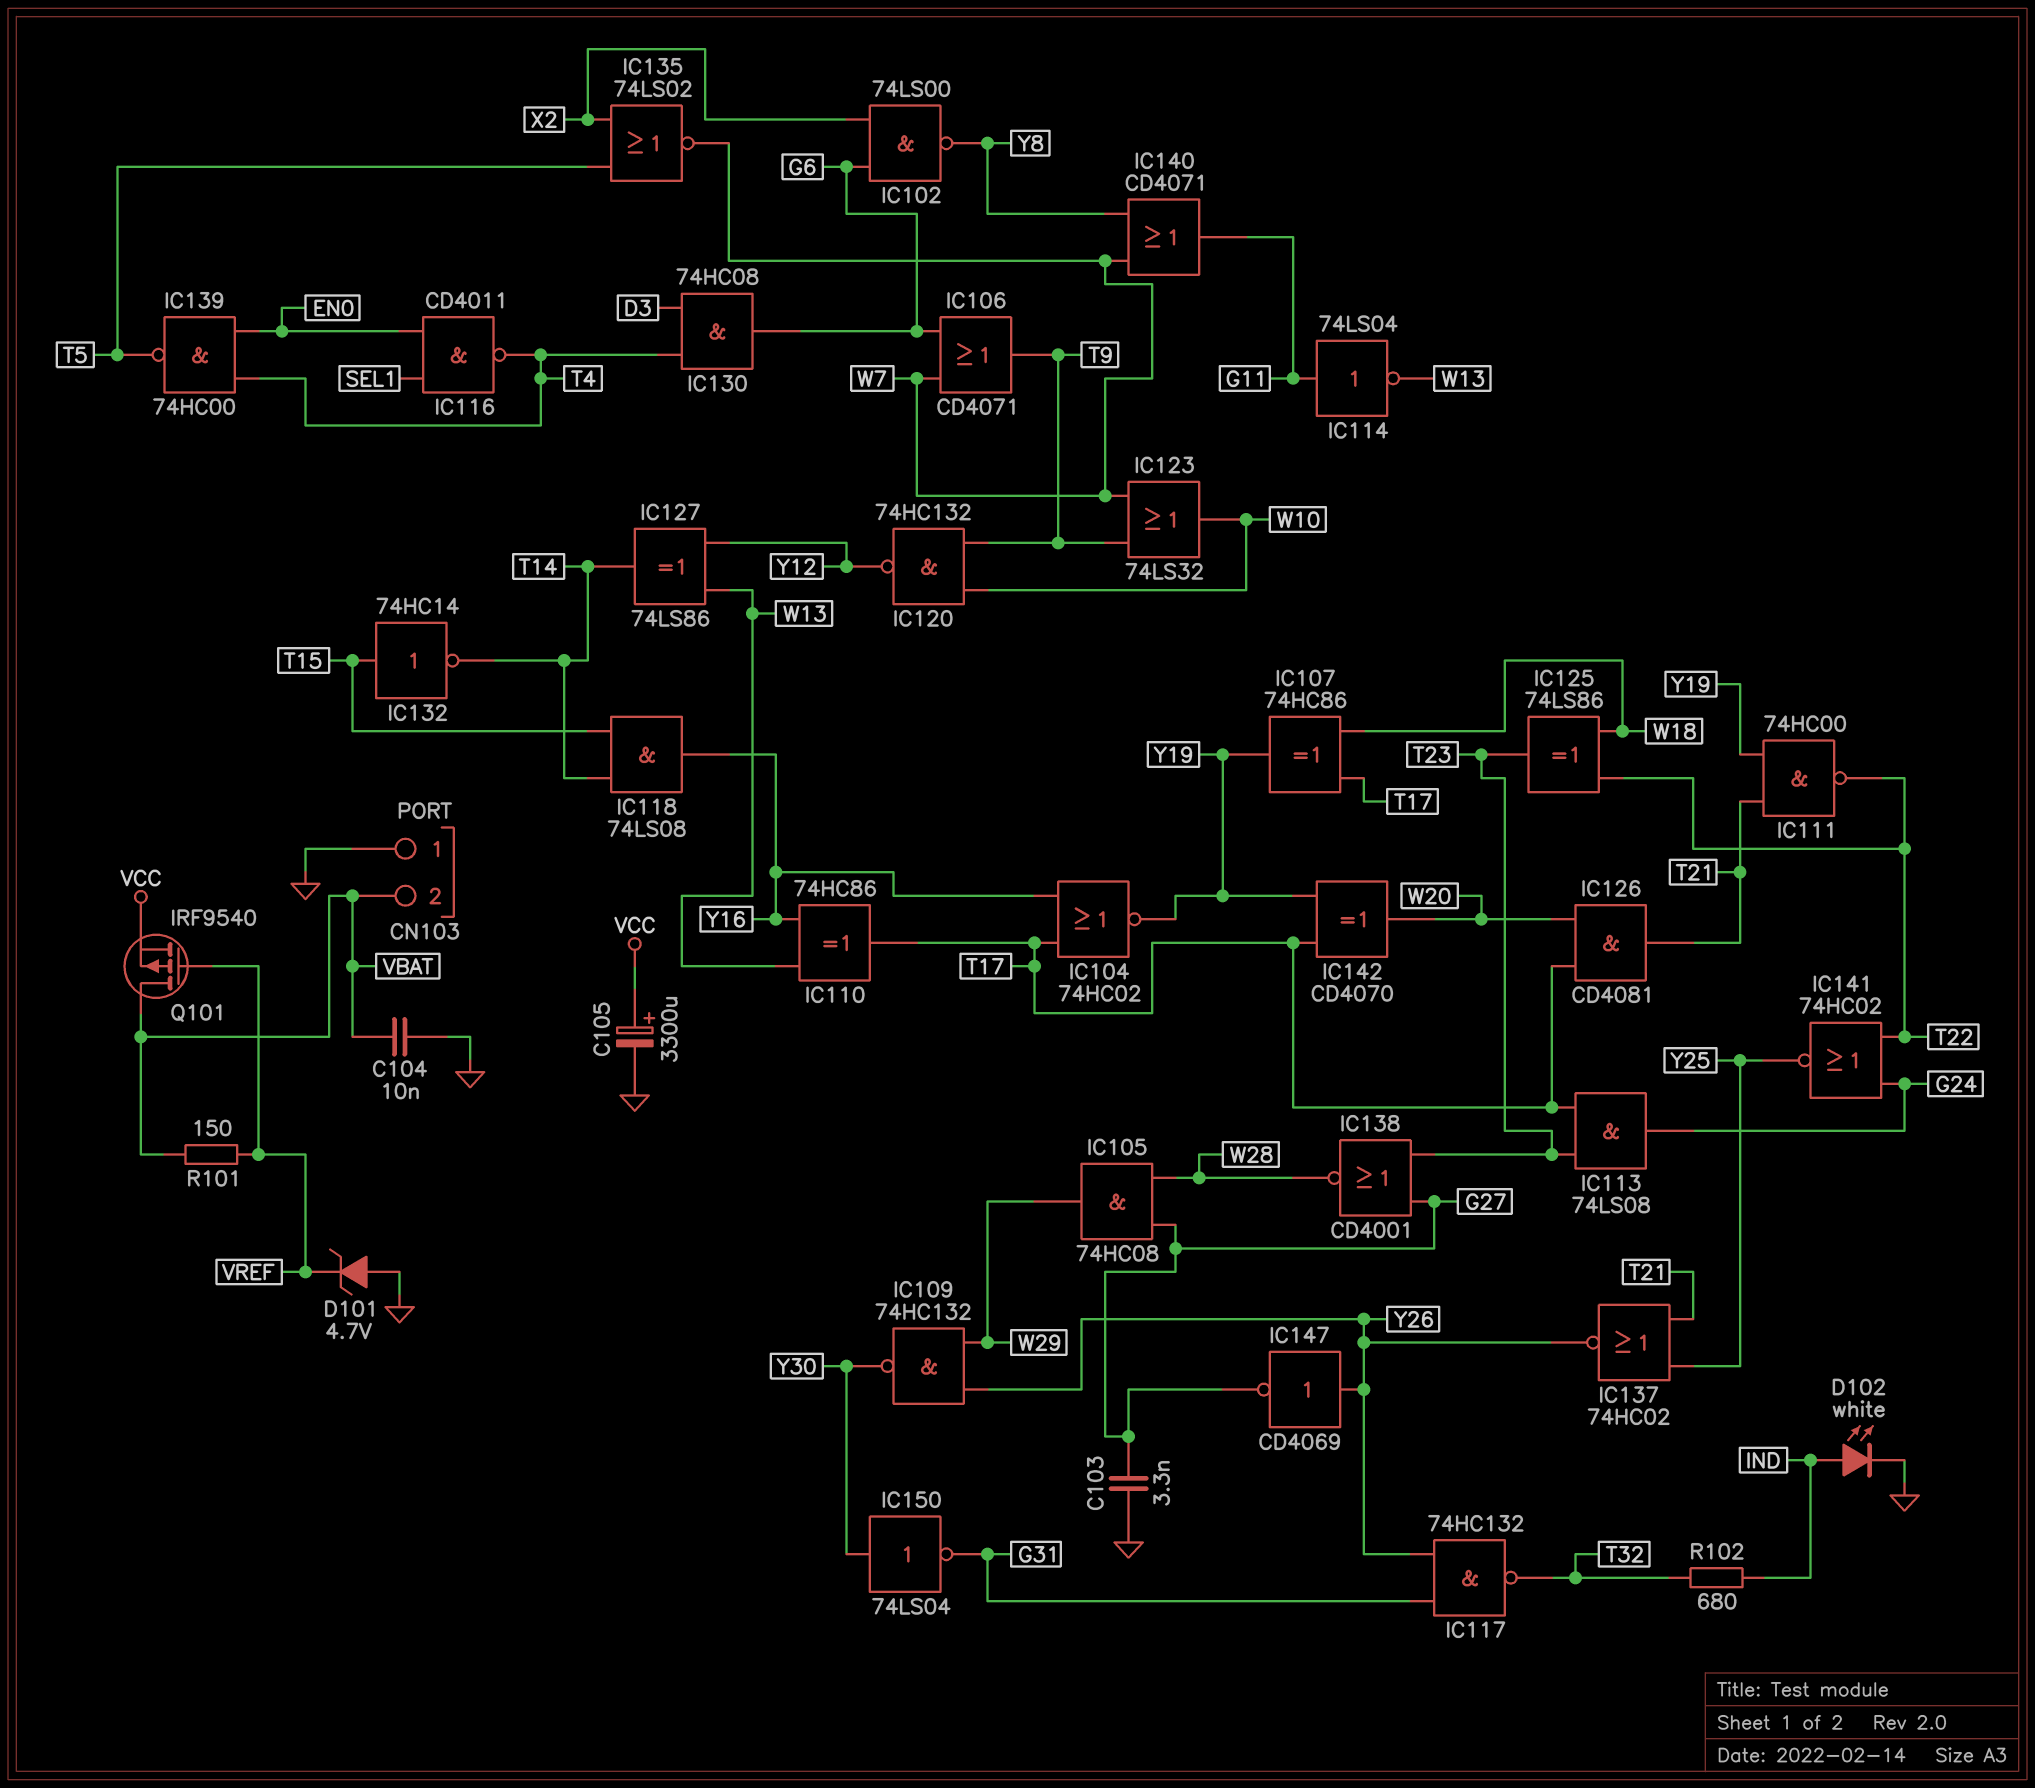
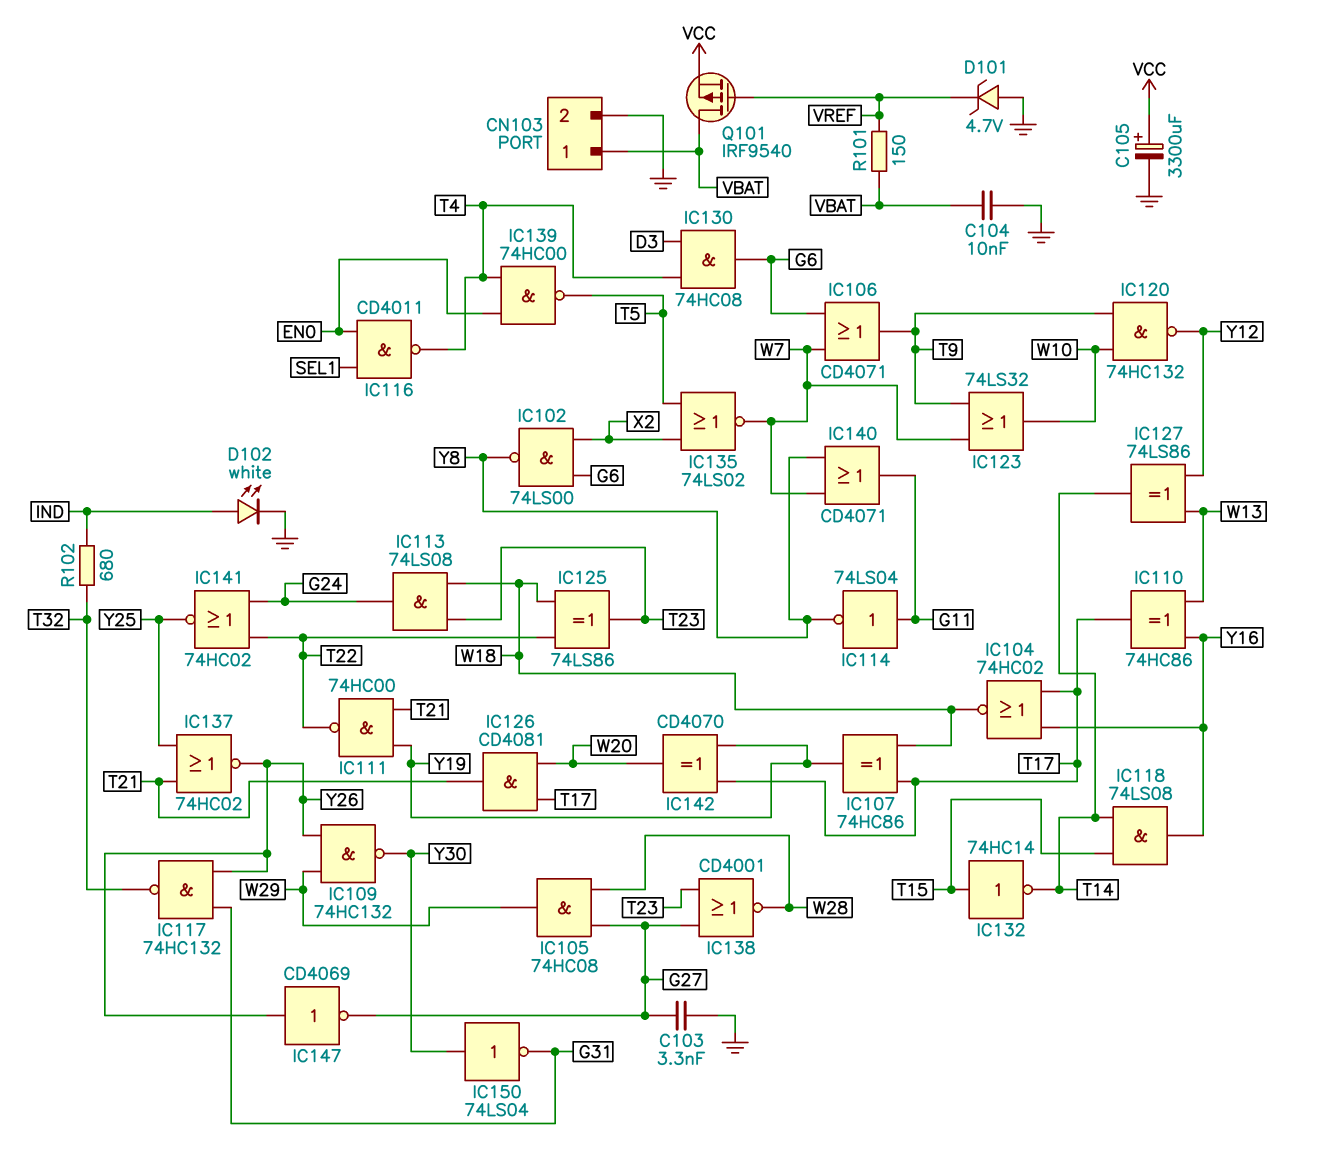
CN103 pin 1: GND -> VBAT
CN103 pin 2: VBAT -> GND
IC104: NOR 74HC02 (in T17, in Y16, out Y19) -> NOR 74HC02 (in T17, in Y16, out W18)
IC113: AND 74LS08 (in T17, in T23, out G24) -> AND 74LS08 (in T23, in W18, out G24)
IC114: NOT 74LS04 (in G11, out W13) -> NOT 74LS04 (in G11, out Y8)

